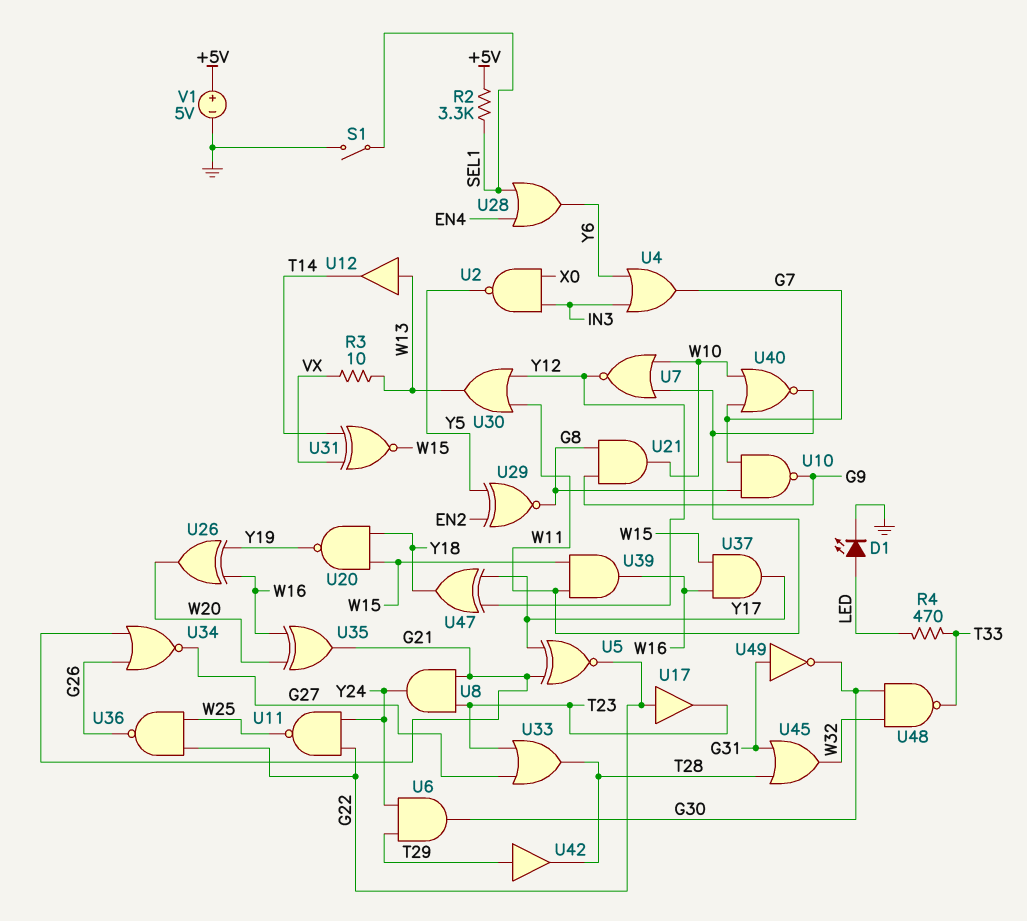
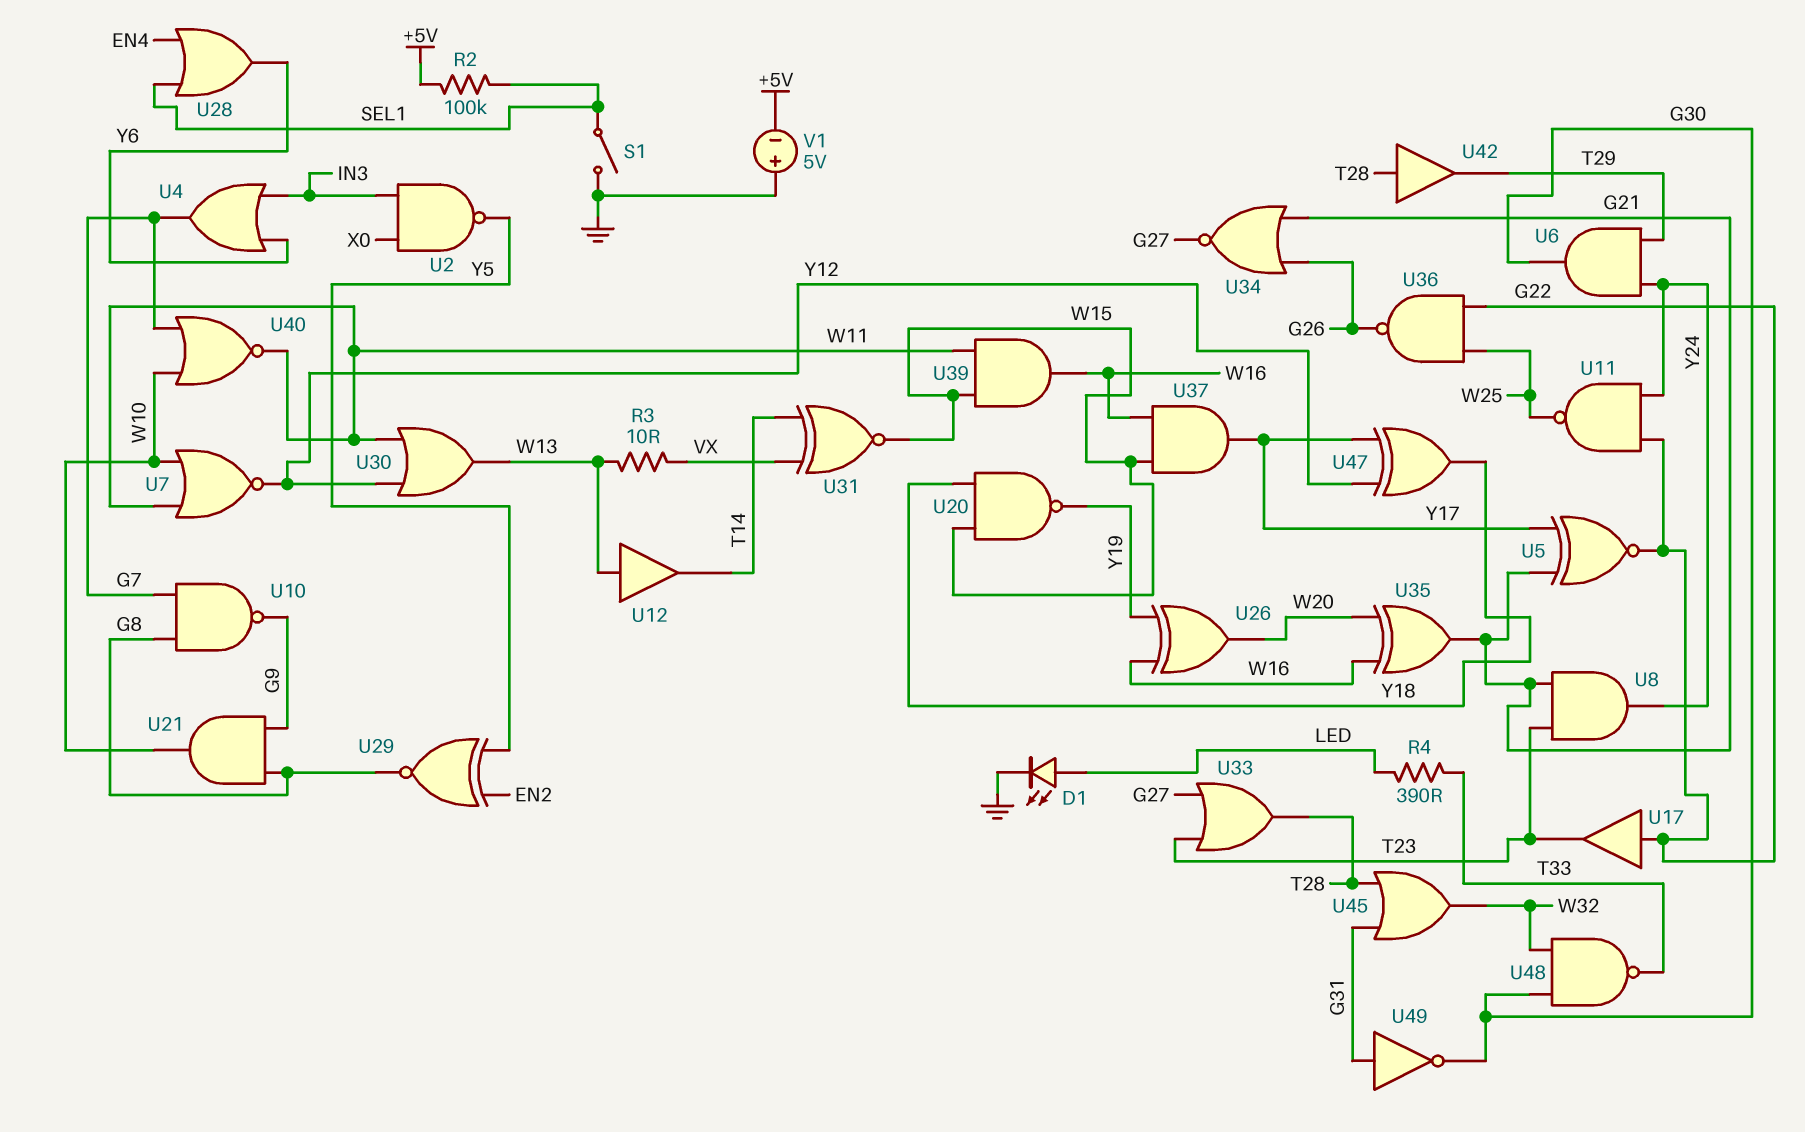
R2: 3.3k (+5V, SEL1) -> 100k (+5V, SEL1)
R4: 470 (LED, T33) -> 390 (LED, T33)
U42: buffer (in T29, out T28) -> buffer (in T28, out T29)
V1: 5V (plus +5V, minus GND) -> 5V (plus GND, minus +5V)

